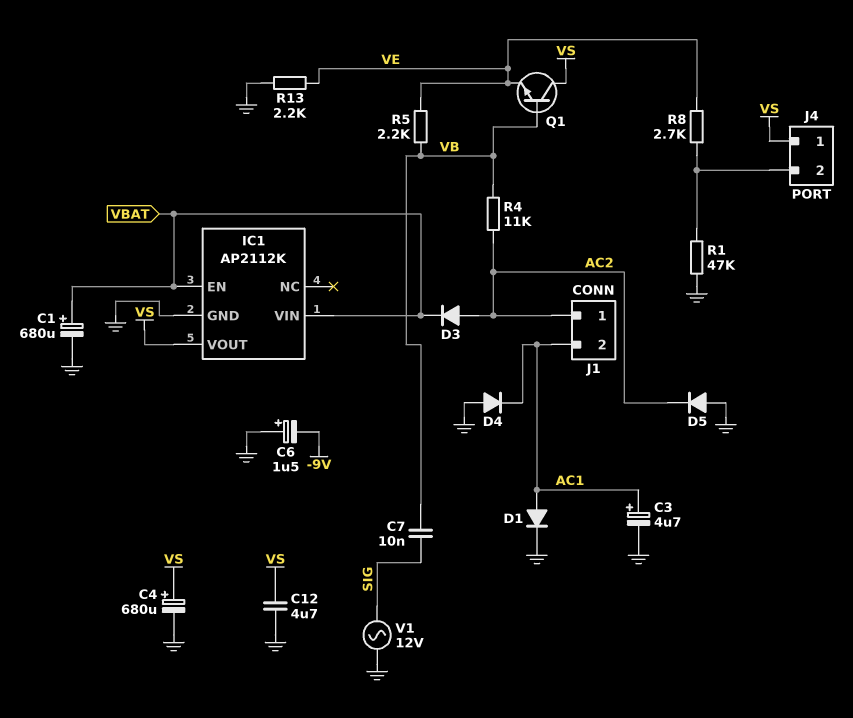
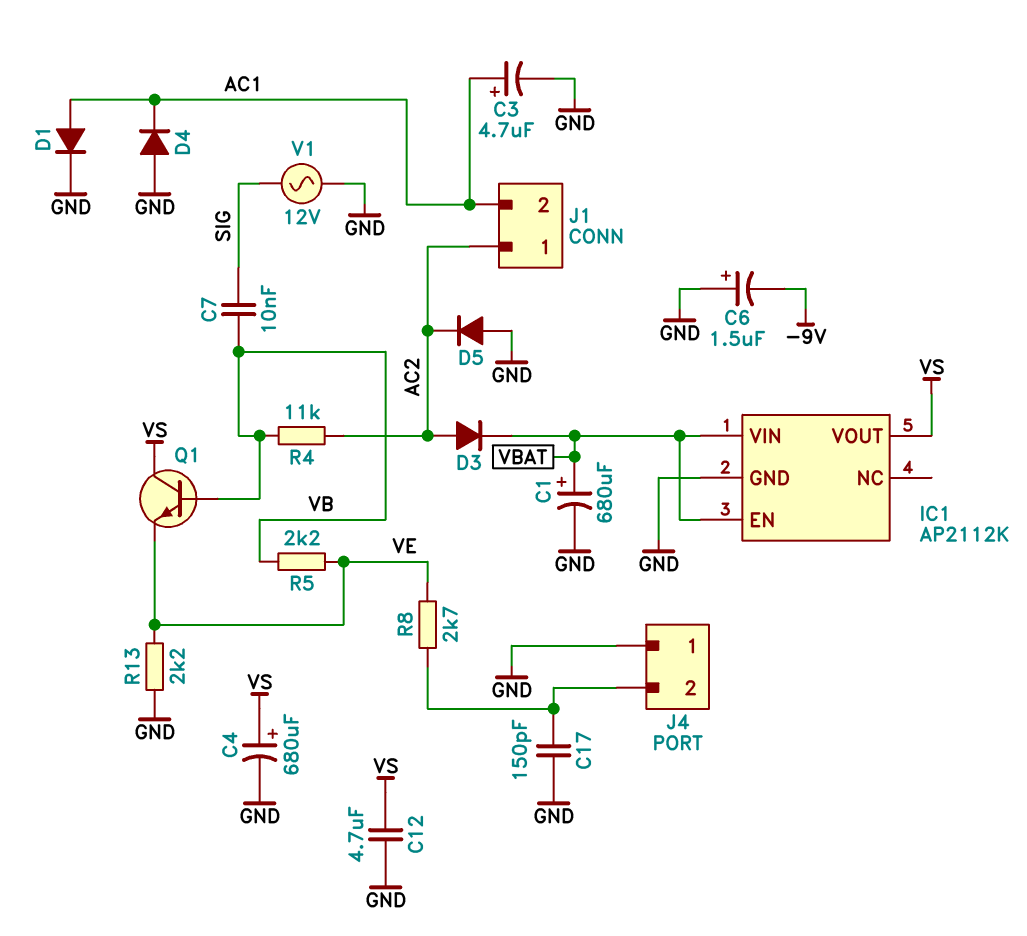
C17: none -> 150pF (GND, J4/2)
J4 pin 1: VS -> GND
R1: 47k (GND, J4/2) -> none

